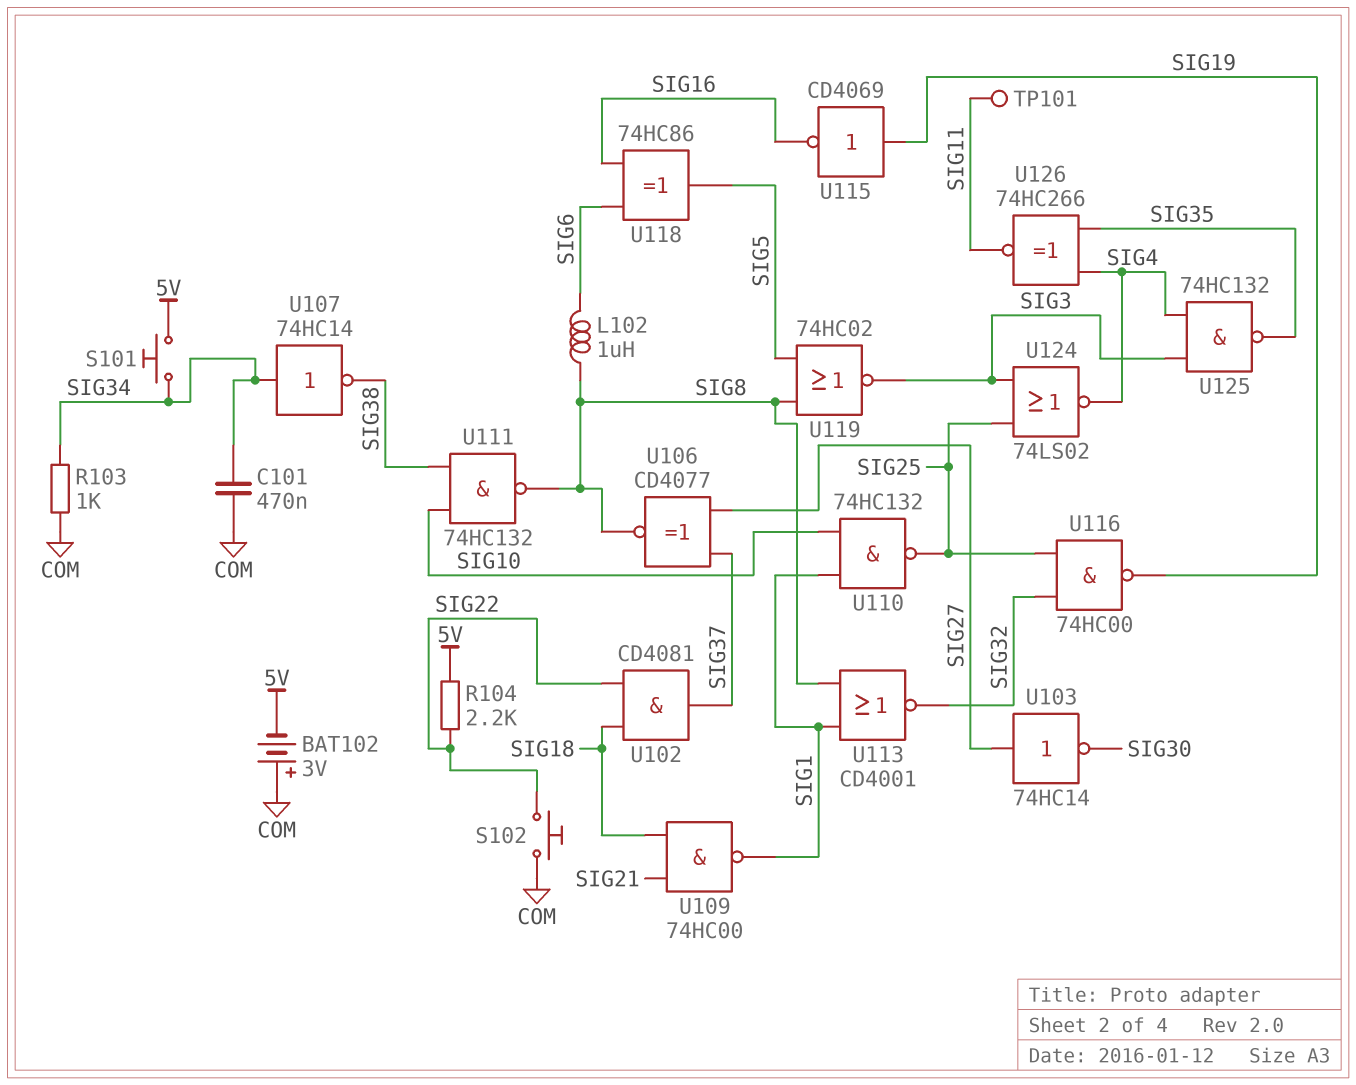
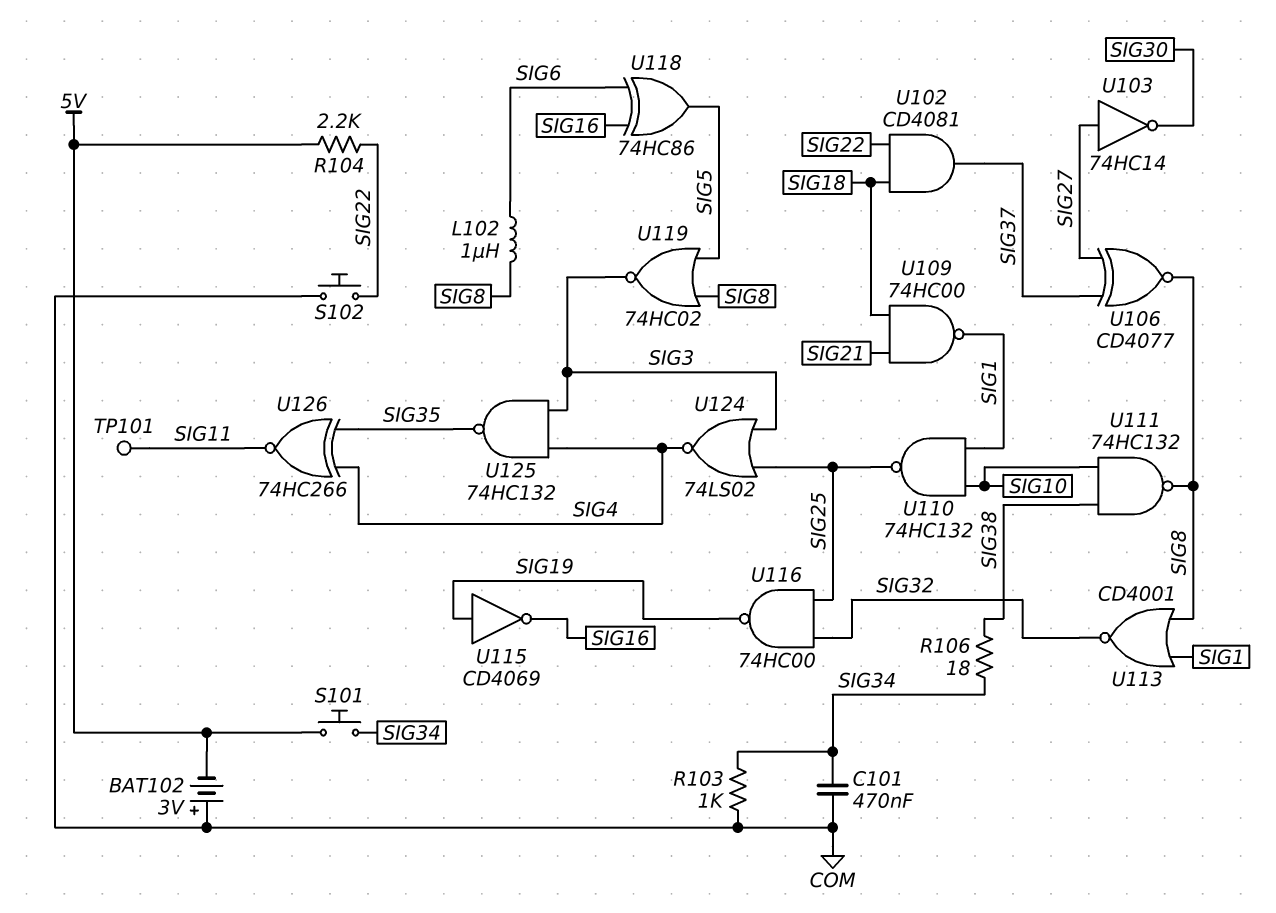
R106: none -> 18 (SIG34, SIG38)
U107: NOT 74HC14 (in SIG34, out SIG38) -> none

